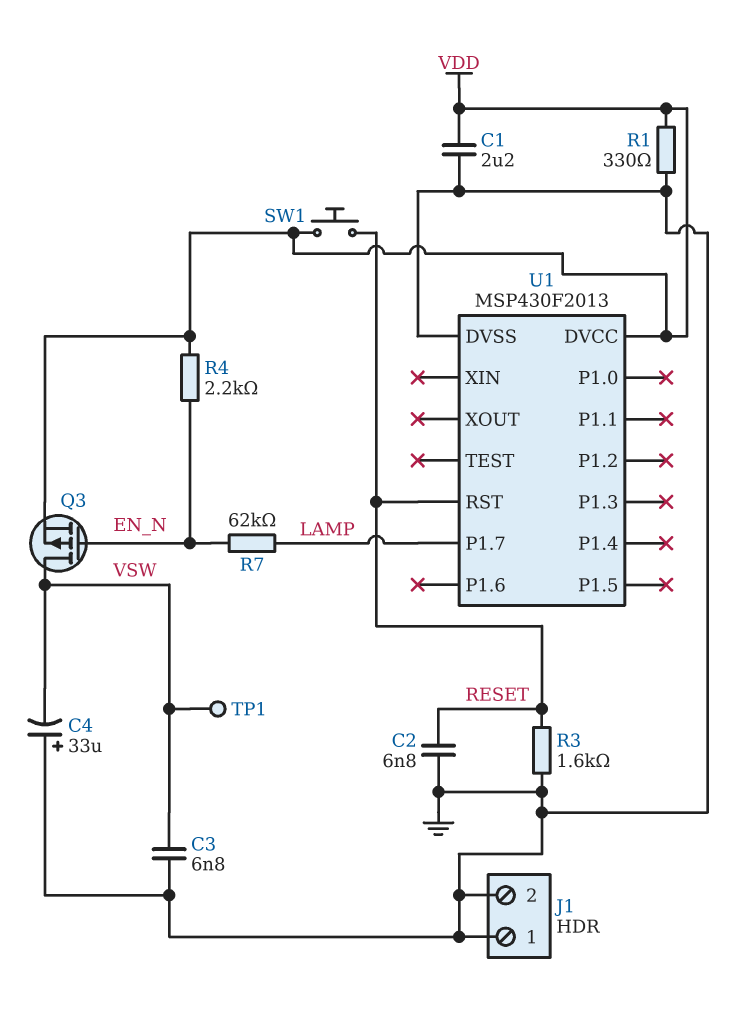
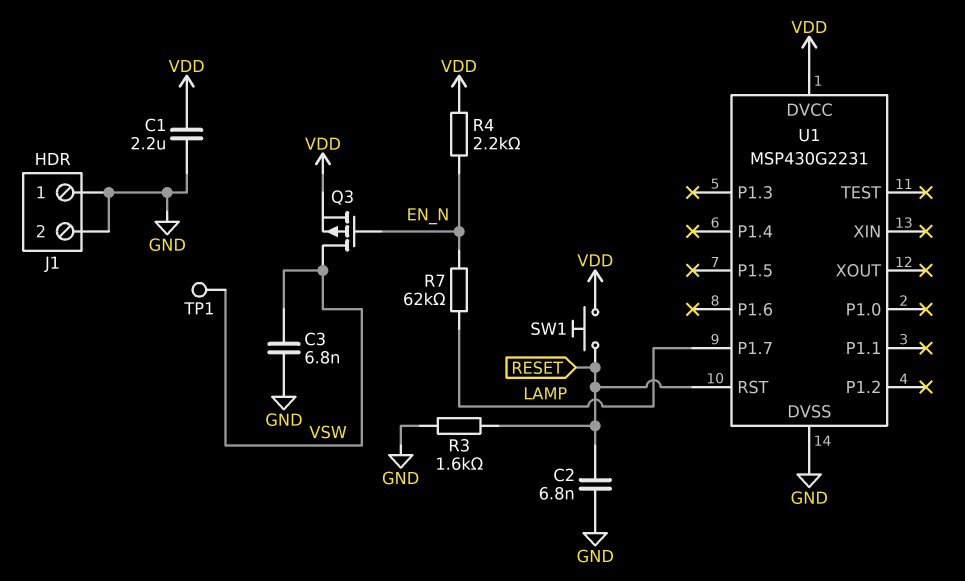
C4: 33uF (plus GND, minus VSW) -> none
R1: 330 (GND, VDD) -> none
U1: MSP430F2013 -> MSP430G2231

